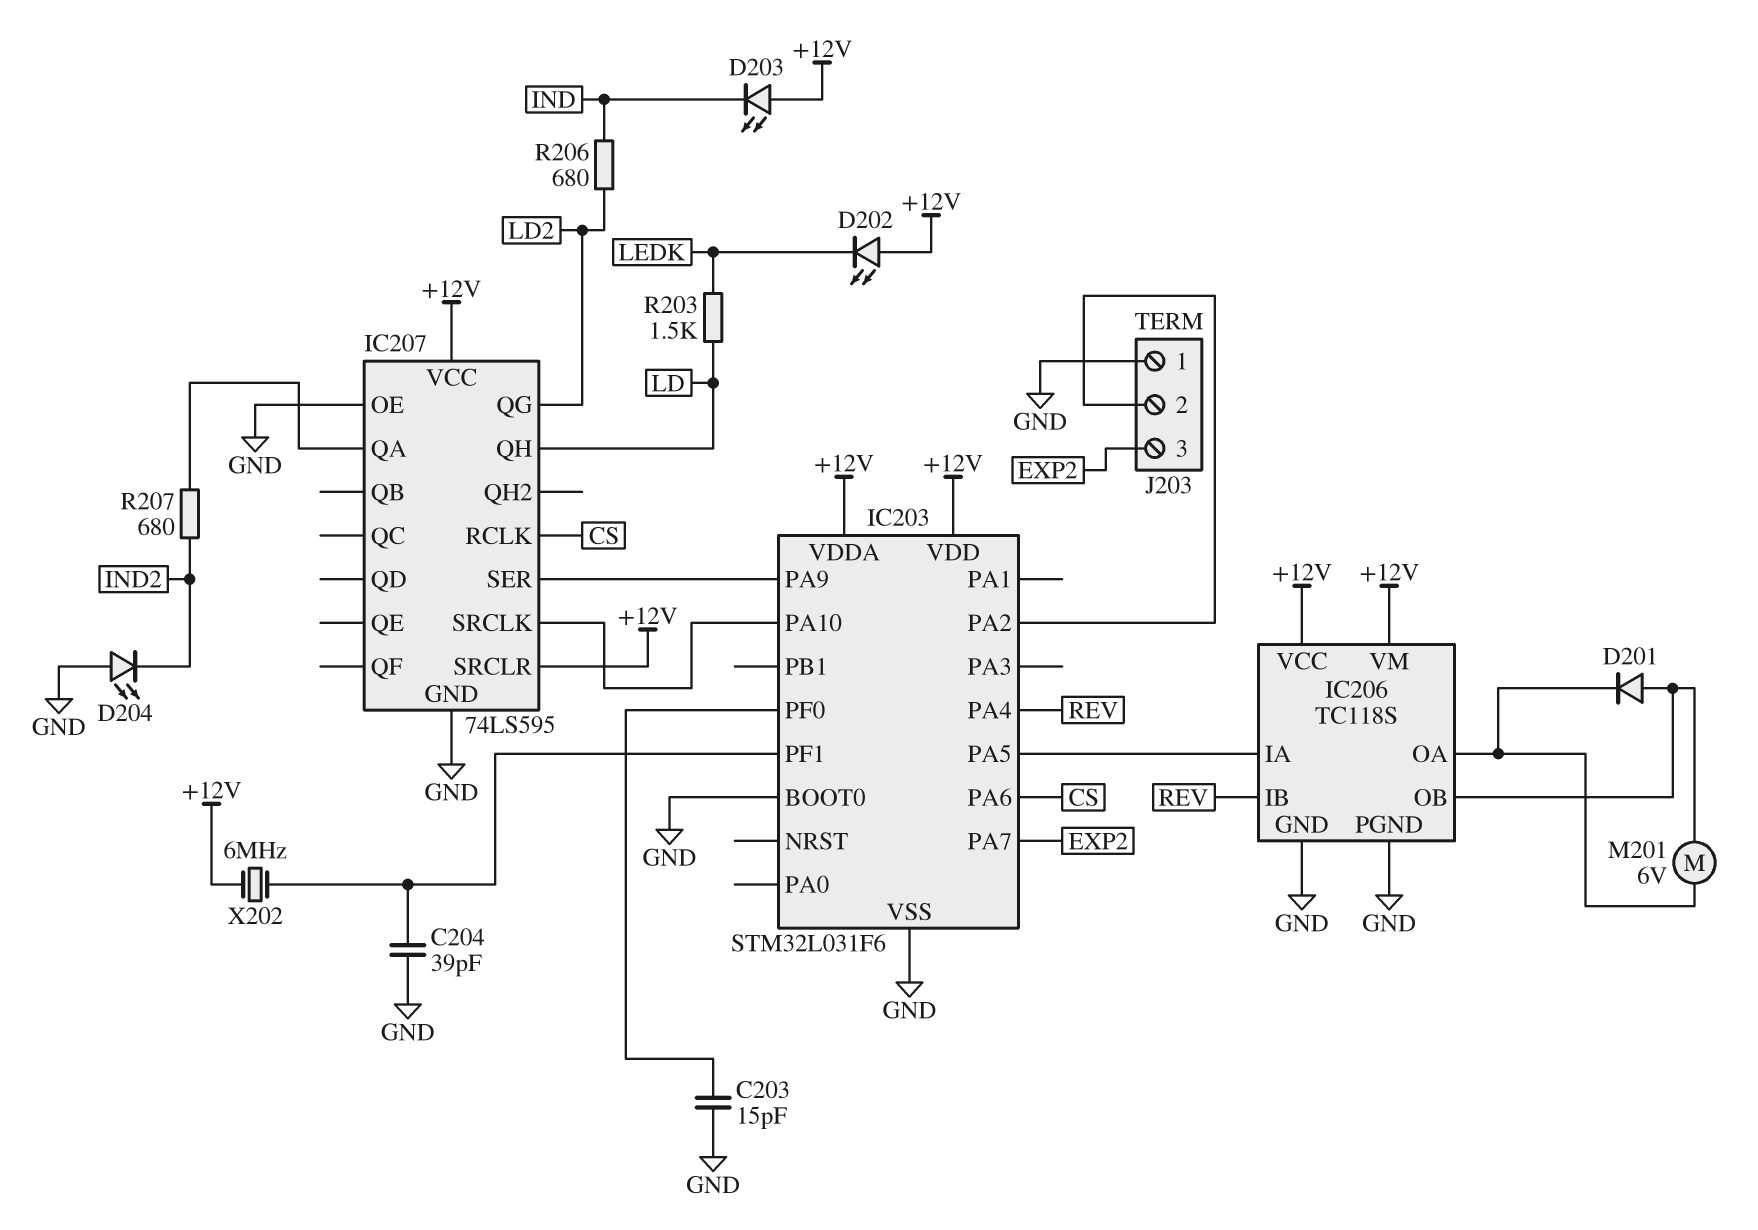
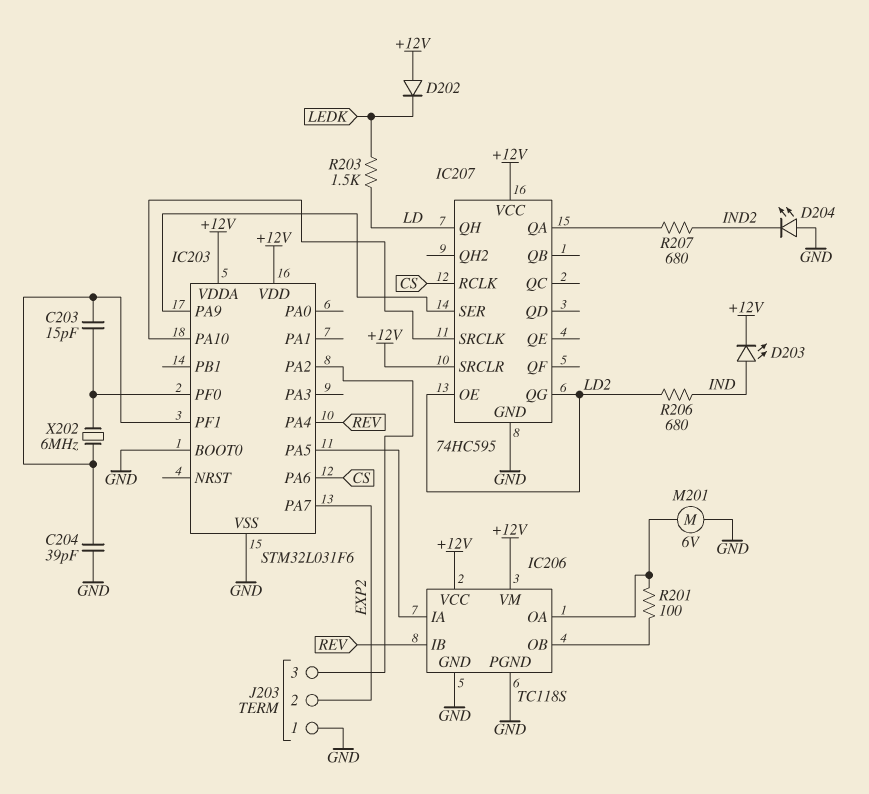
C203: 15pF (GND, IC203/PF0) -> 15pF (IC203/PF0, IC203/PF1)
D201: diode (A IC206/OB, K IC206/OA) -> none
D202: LED (A +12V, K LEDK) -> diode (A +12V, K LEDK)
D203: LED (A +12V, K IND) -> LED (A IND, K +12V)
IC207: 74LS595 -> 74HC595
IC207 pin OE: GND -> LD2
J203 pin 2: IC203/PA2 -> EXP2
J203 pin 3: EXP2 -> IC203/PA2
M201: motor 6V (IC206/OA, IC206/OB) -> motor 6V (GND, IC206/OA)
R201: none -> 100 (IC206/OA, IC206/OB)
X202: 6MHz (+12V, IC203/PF1) -> 6MHz (IC203/PF0, IC203/PF1)

